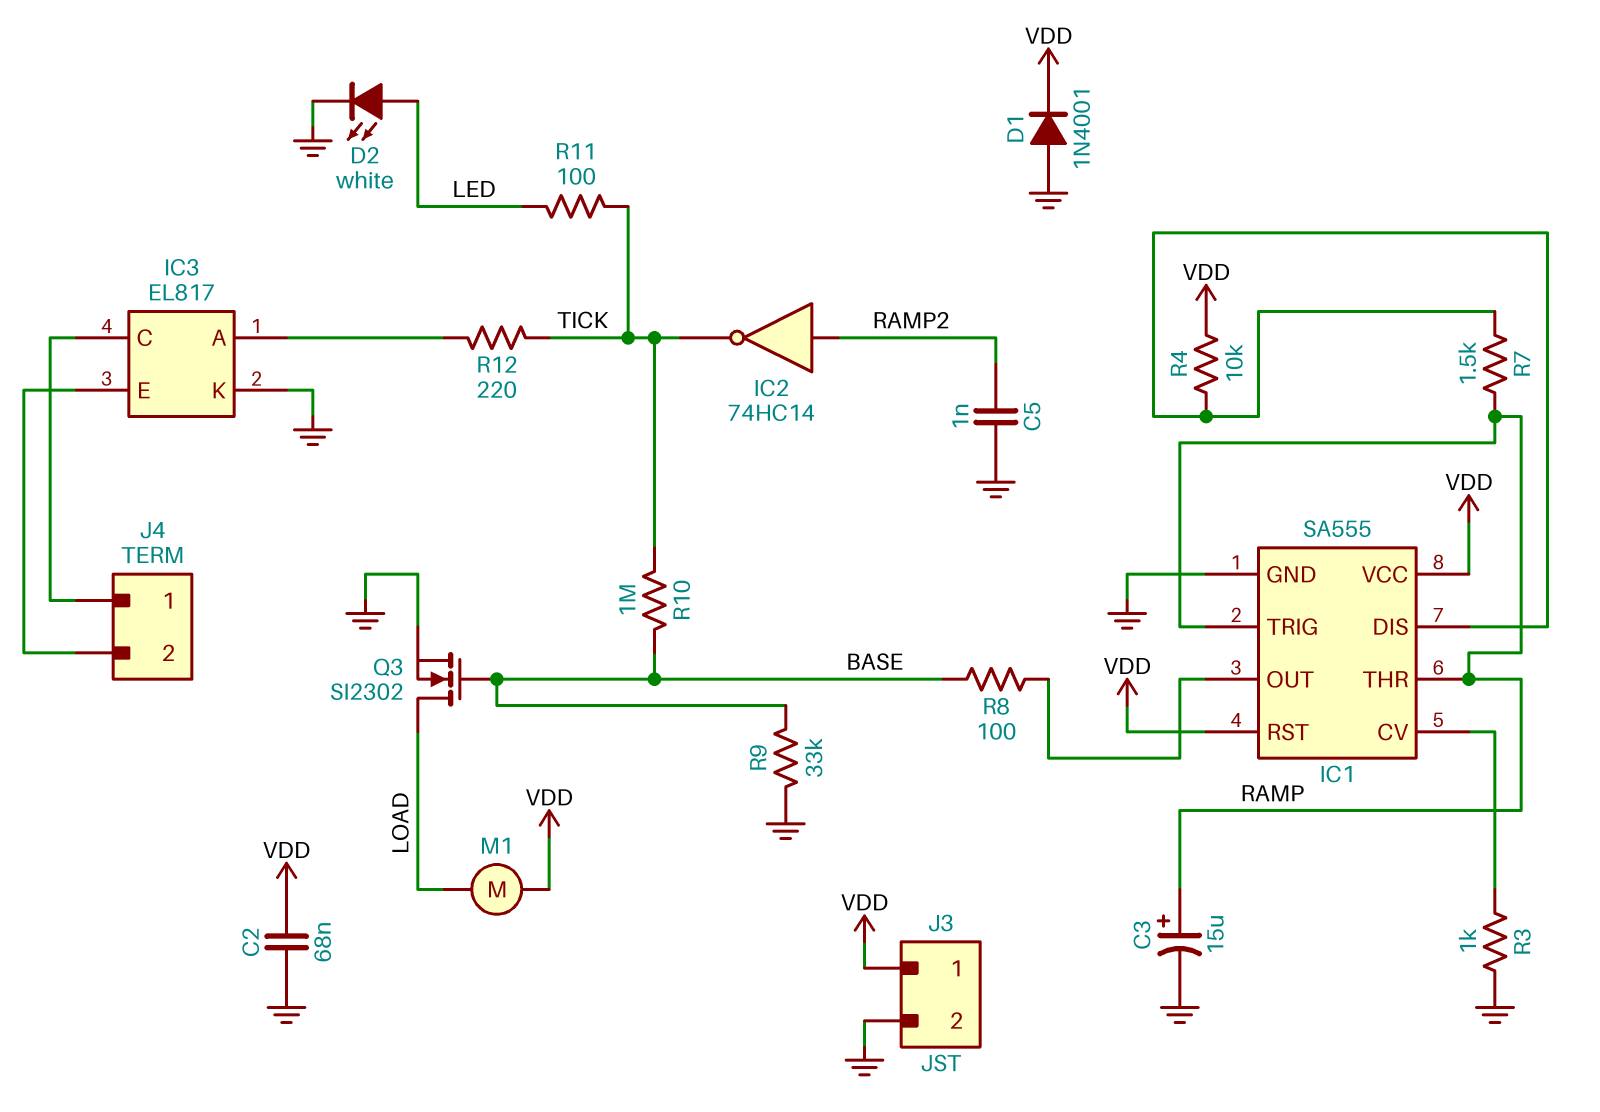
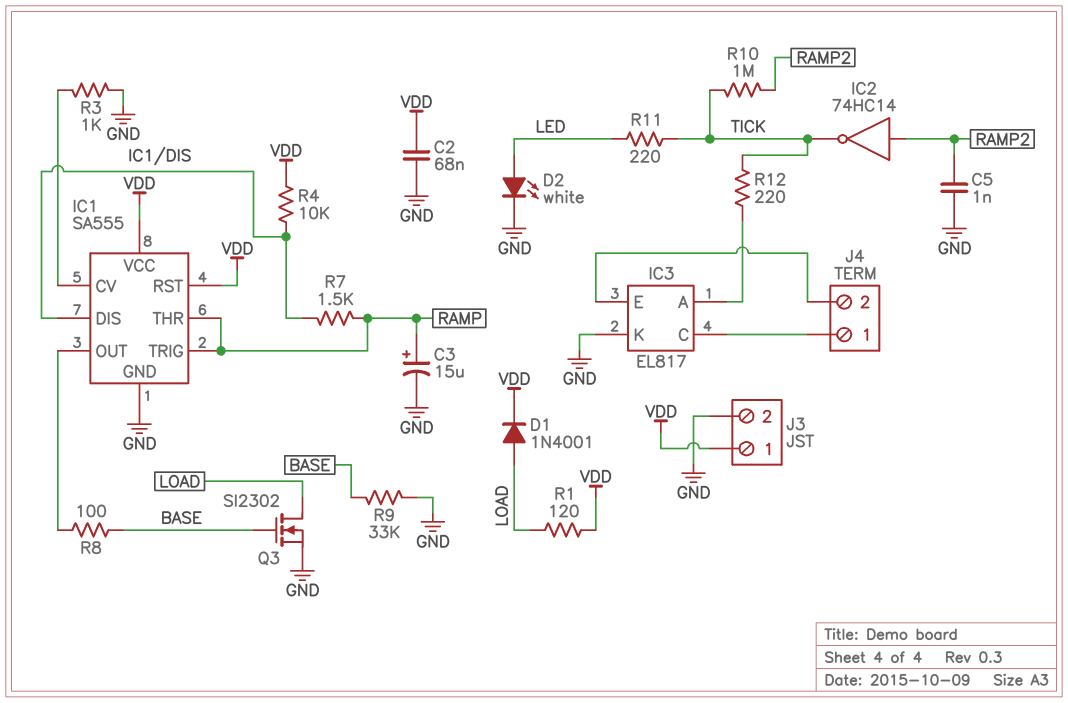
D1: diode 1N4001 (A GND, K VDD) -> diode 1N4001 (A LOAD, K VDD)
M1: motor (LOAD, VDD) -> none
R1: none -> 120 (LOAD, VDD)
R10: 1M (BASE, TICK) -> 1M (RAMP2, TICK)
R11: 100 (LED, TICK) -> 220 (LED, TICK)

